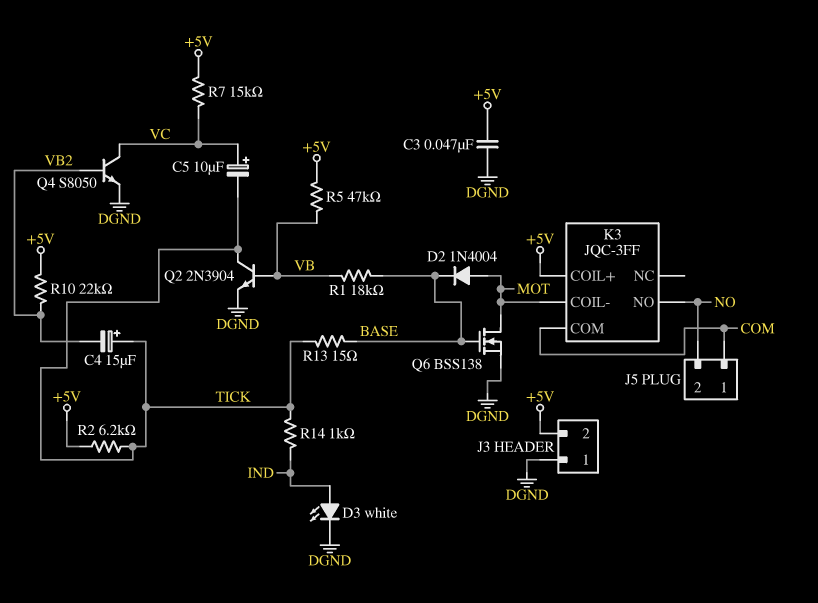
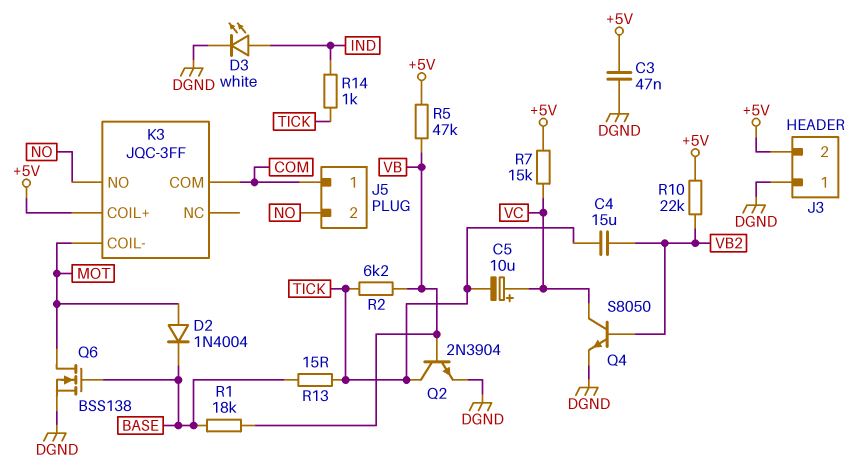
C4: 15uF (plus TICK, minus VB2) -> 15uF (TICK, VB2)
R2: 6.2k (+5V, TICK) -> 6.2k (TICK, VB)

